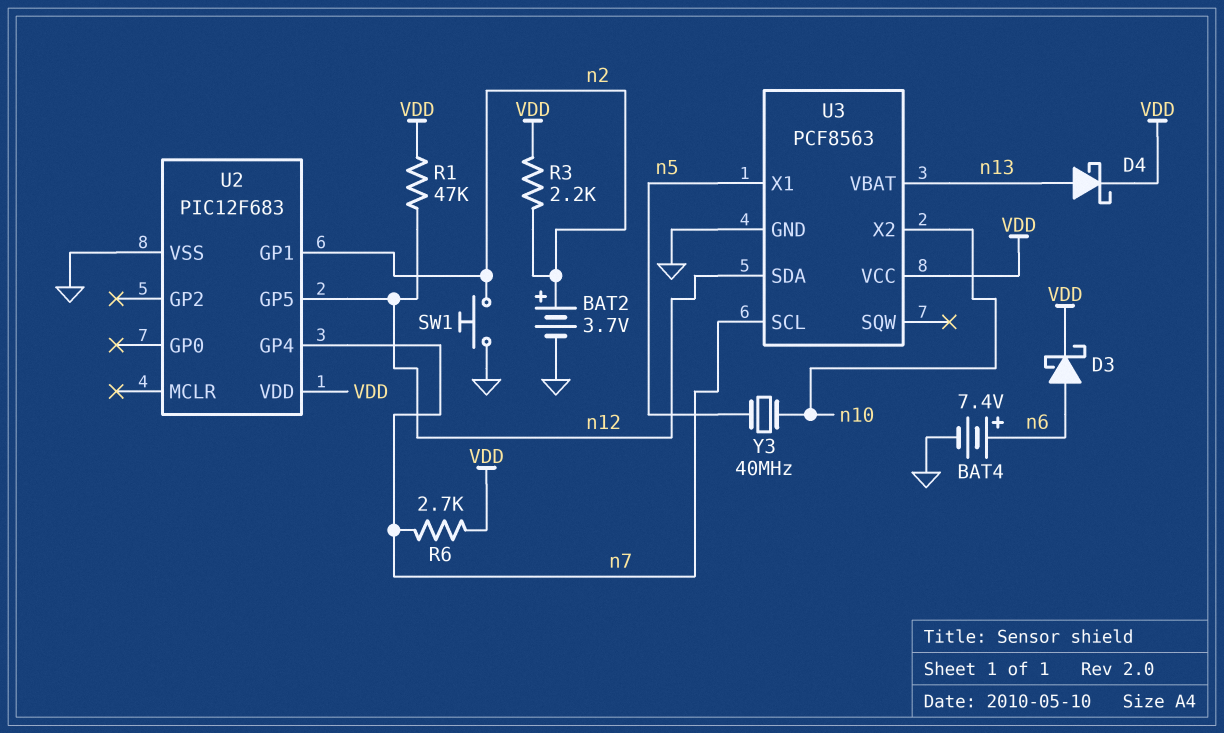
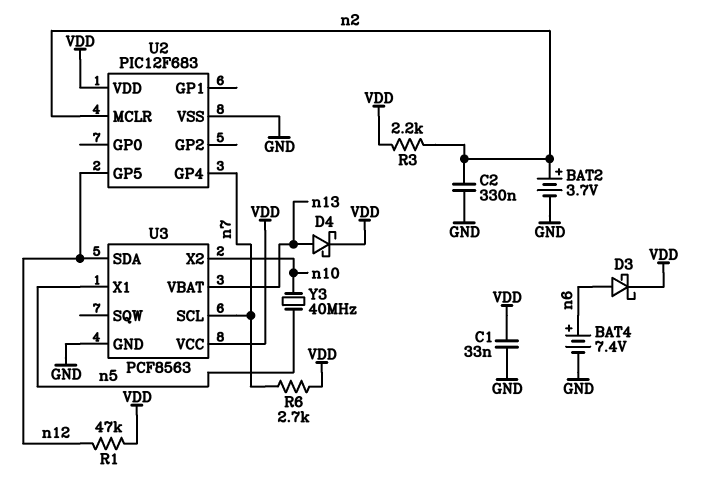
C1: none -> 33nF (GND, VDD)
C2: none -> 330nF (GND, n2)
SW1: button (GND, n2) -> none
U2 pin GP1: n2 -> none
U2 pin MCLR: none -> n2

